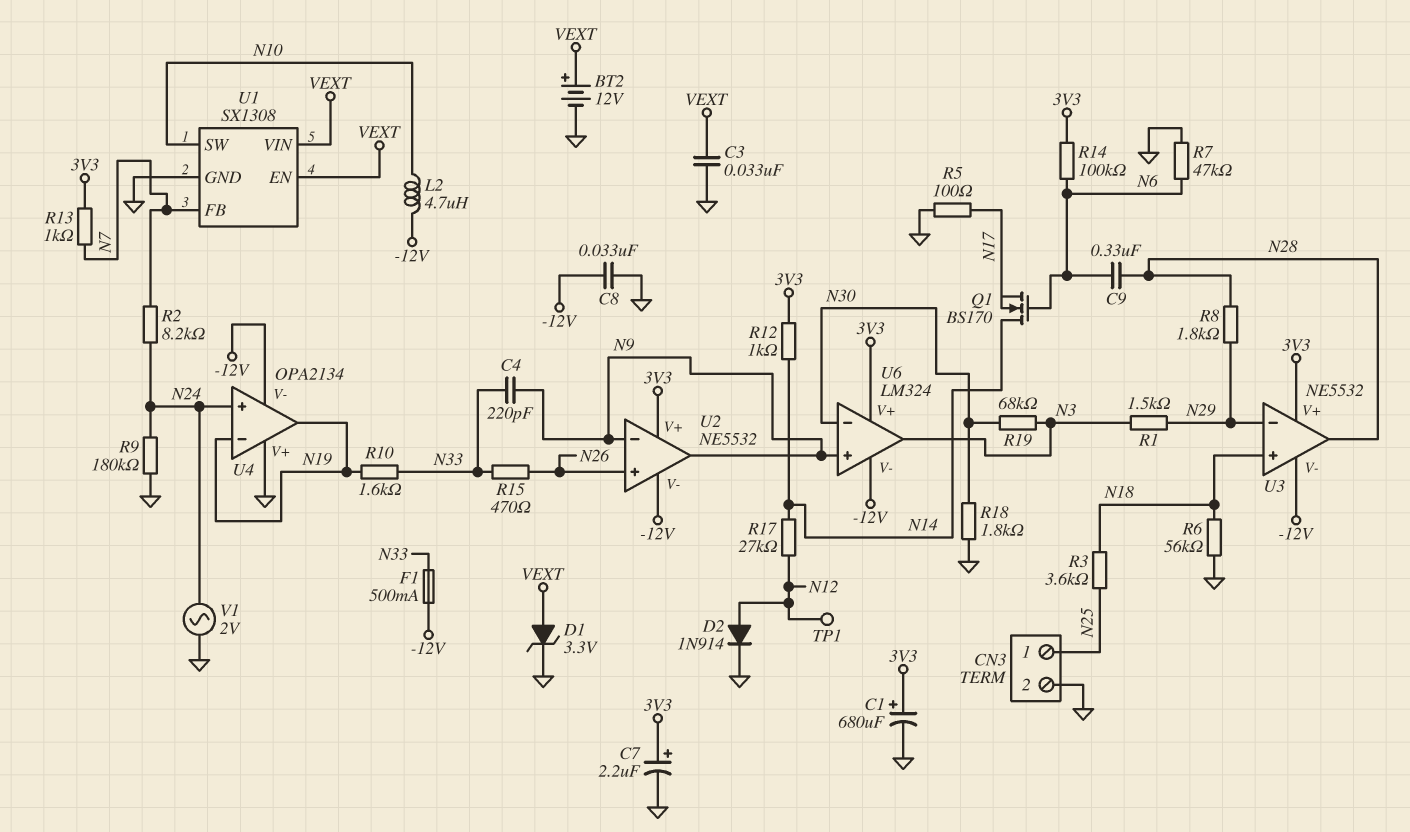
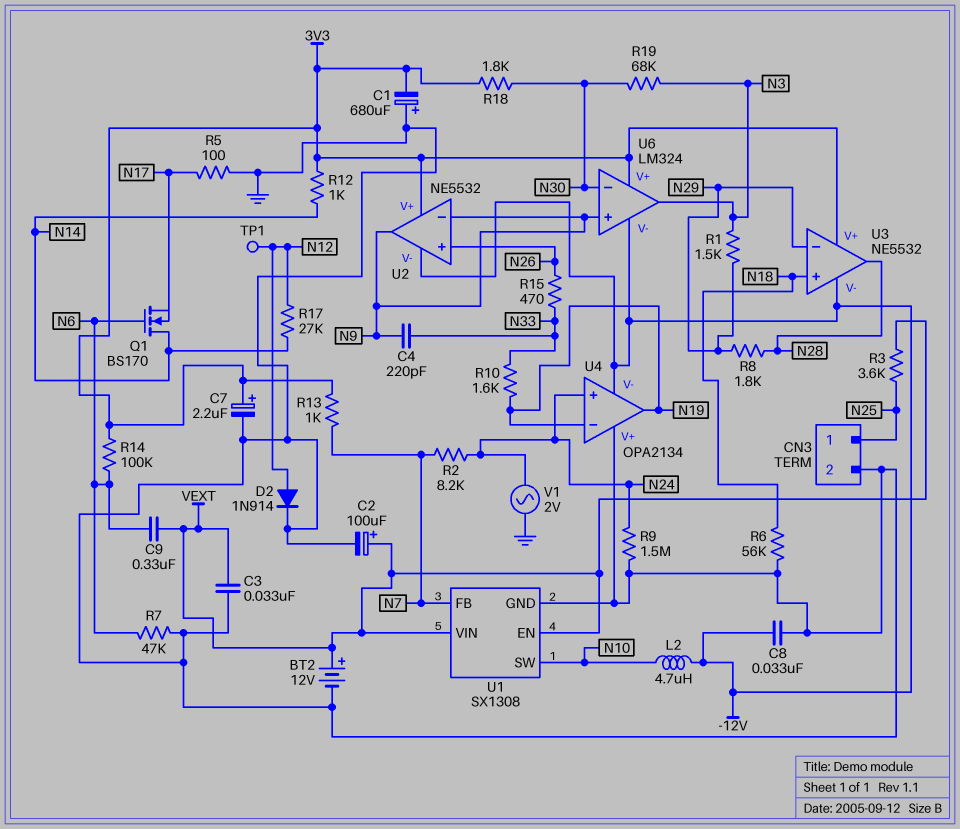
C1: 680uF (plus 3V3, minus GND) -> 680uF (plus GND, minus 3V3)
C2: none -> 100uF (plus VEXT, minus GND)
C9: 330nF (N6, N28) -> 330nF (N6, VEXT)
D1: zener 3.3V (A VEXT, K GND) -> none
F1: 500mA (-12V, N33) -> none
R3: 3.6k (N18, N25) -> 3.6k (N25, VEXT)
R9: 180k (GND, N24) -> 1.5M (GND, N24)
R18: 1.8k (GND, N30) -> 1.8k (3V3, N30)

